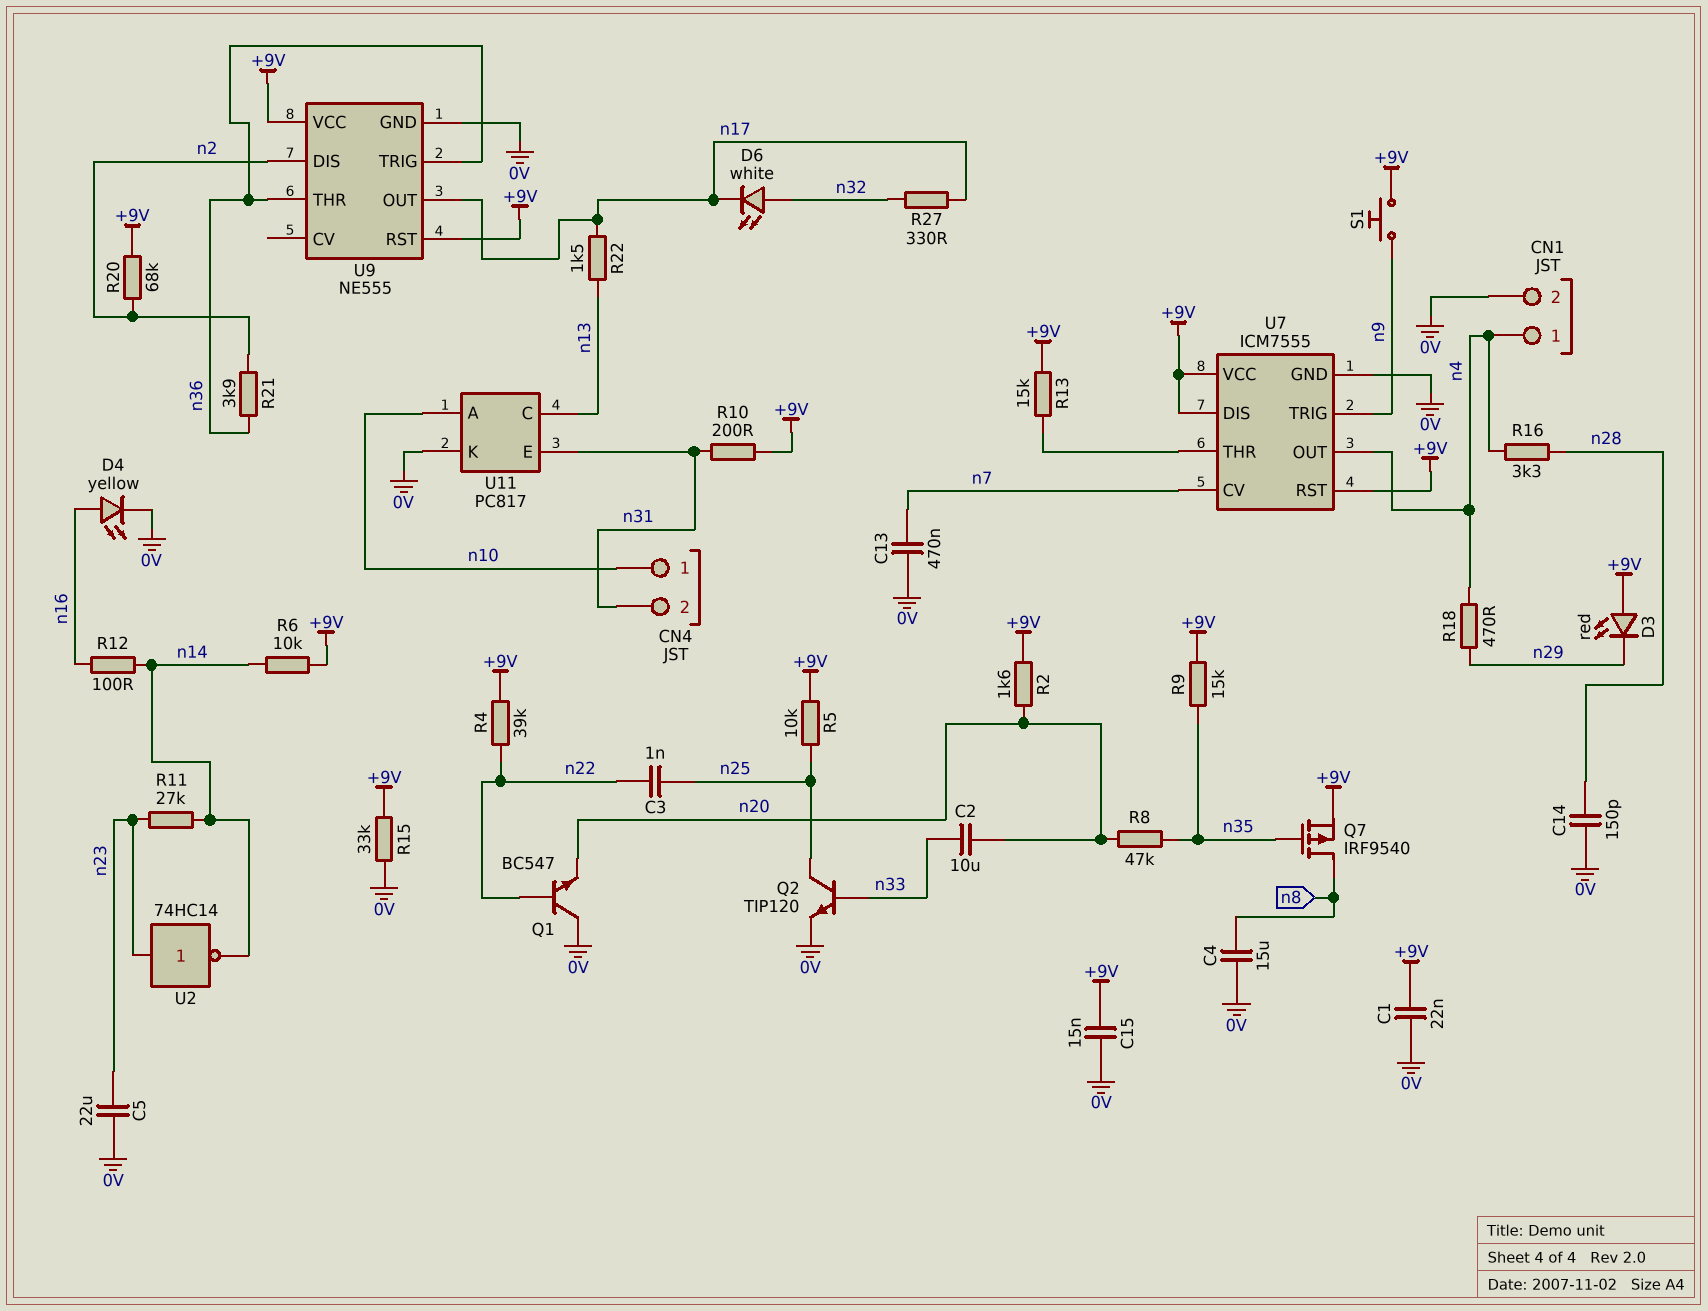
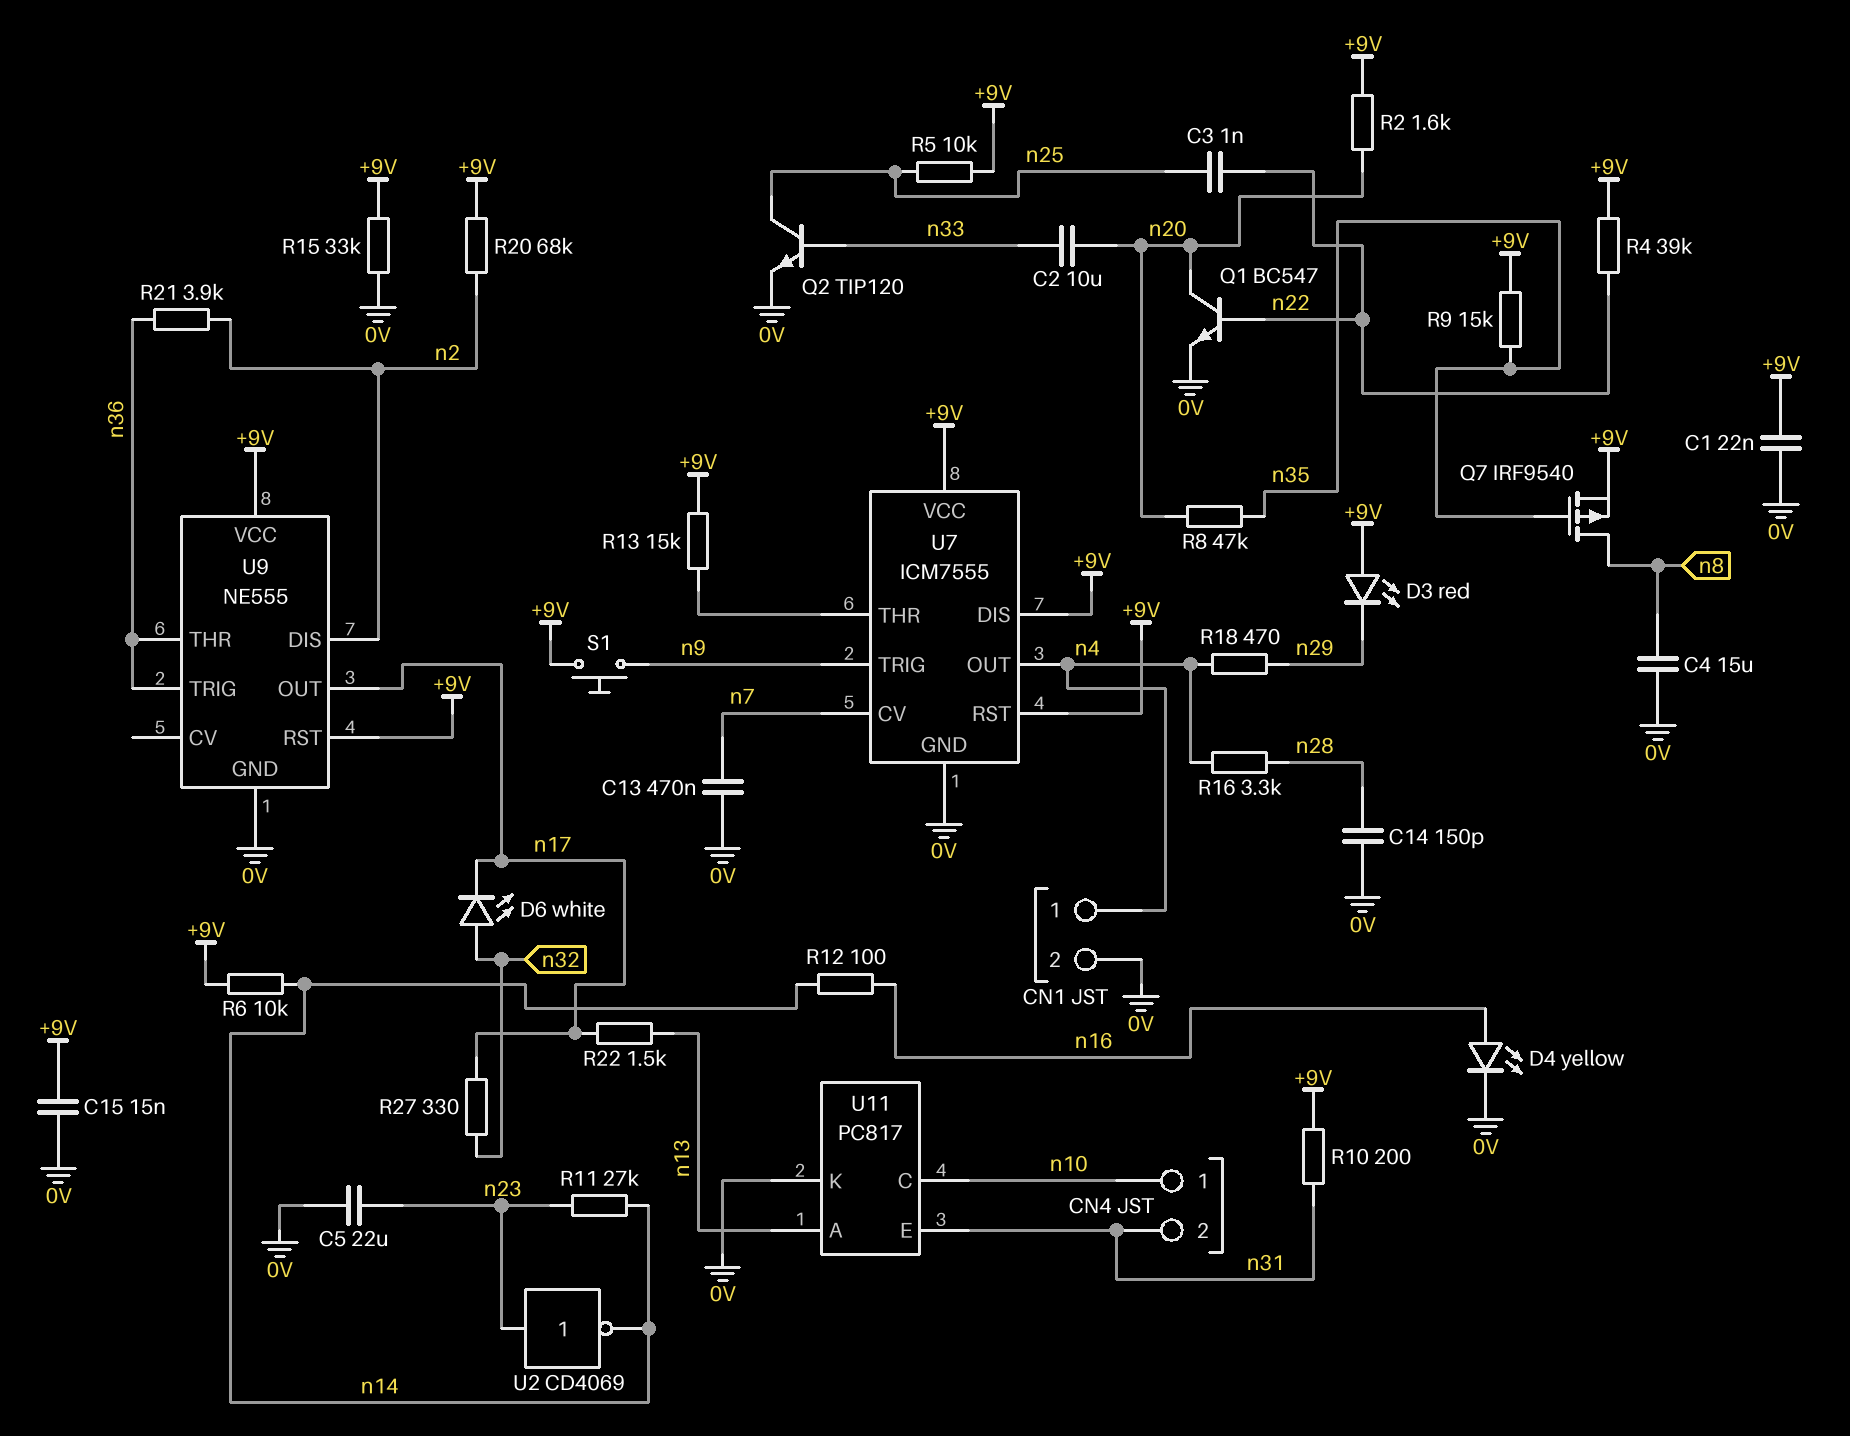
Q1: NPN BC547 (B n22, C 0V, E n20) -> NPN BC547 (B n22, C n20, E 0V)
U2: NOT 74HC14 (in n23, out n14) -> NOT CD4069 (in n23, out n14)
U11 pin A: n10 -> n13
U11 pin C: n13 -> n10

